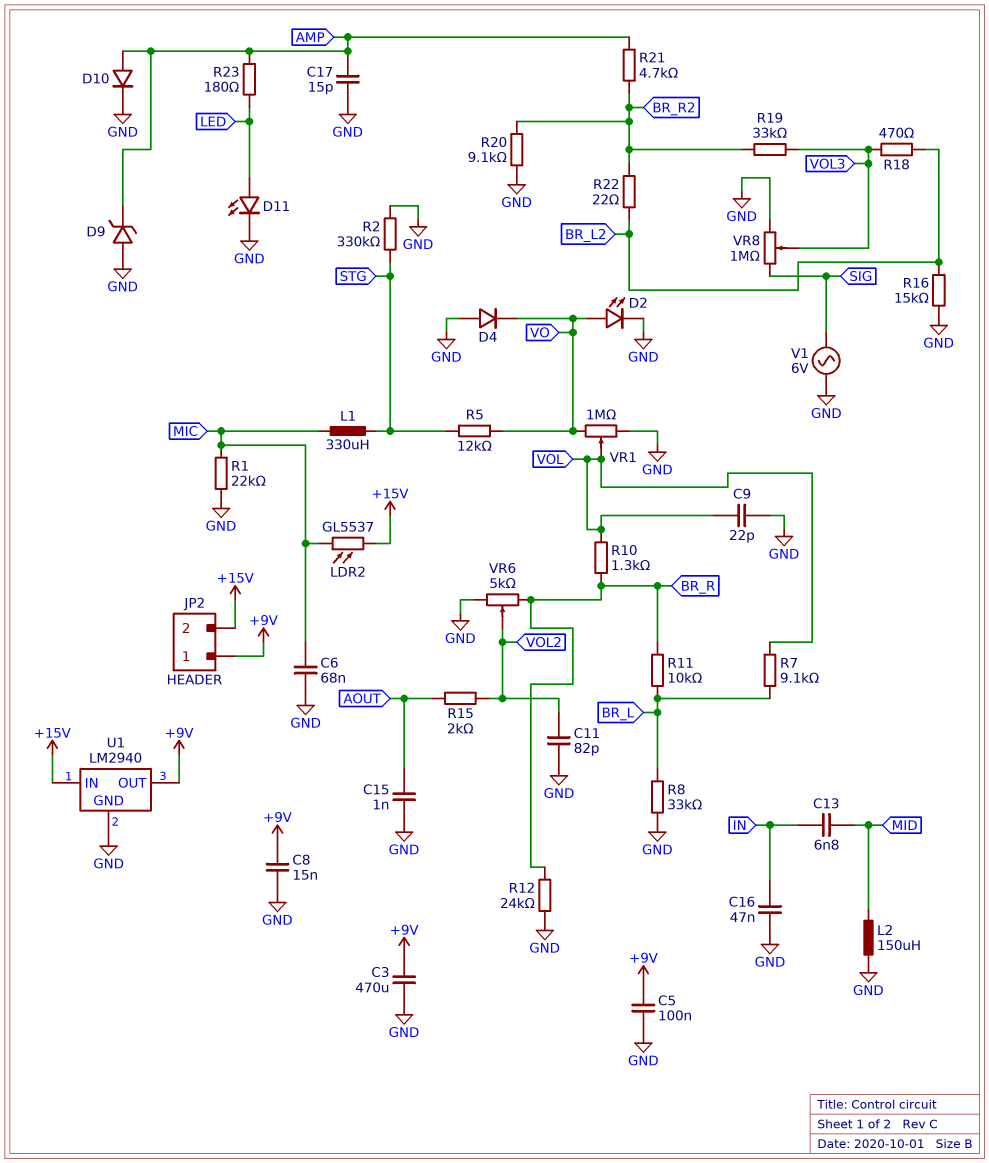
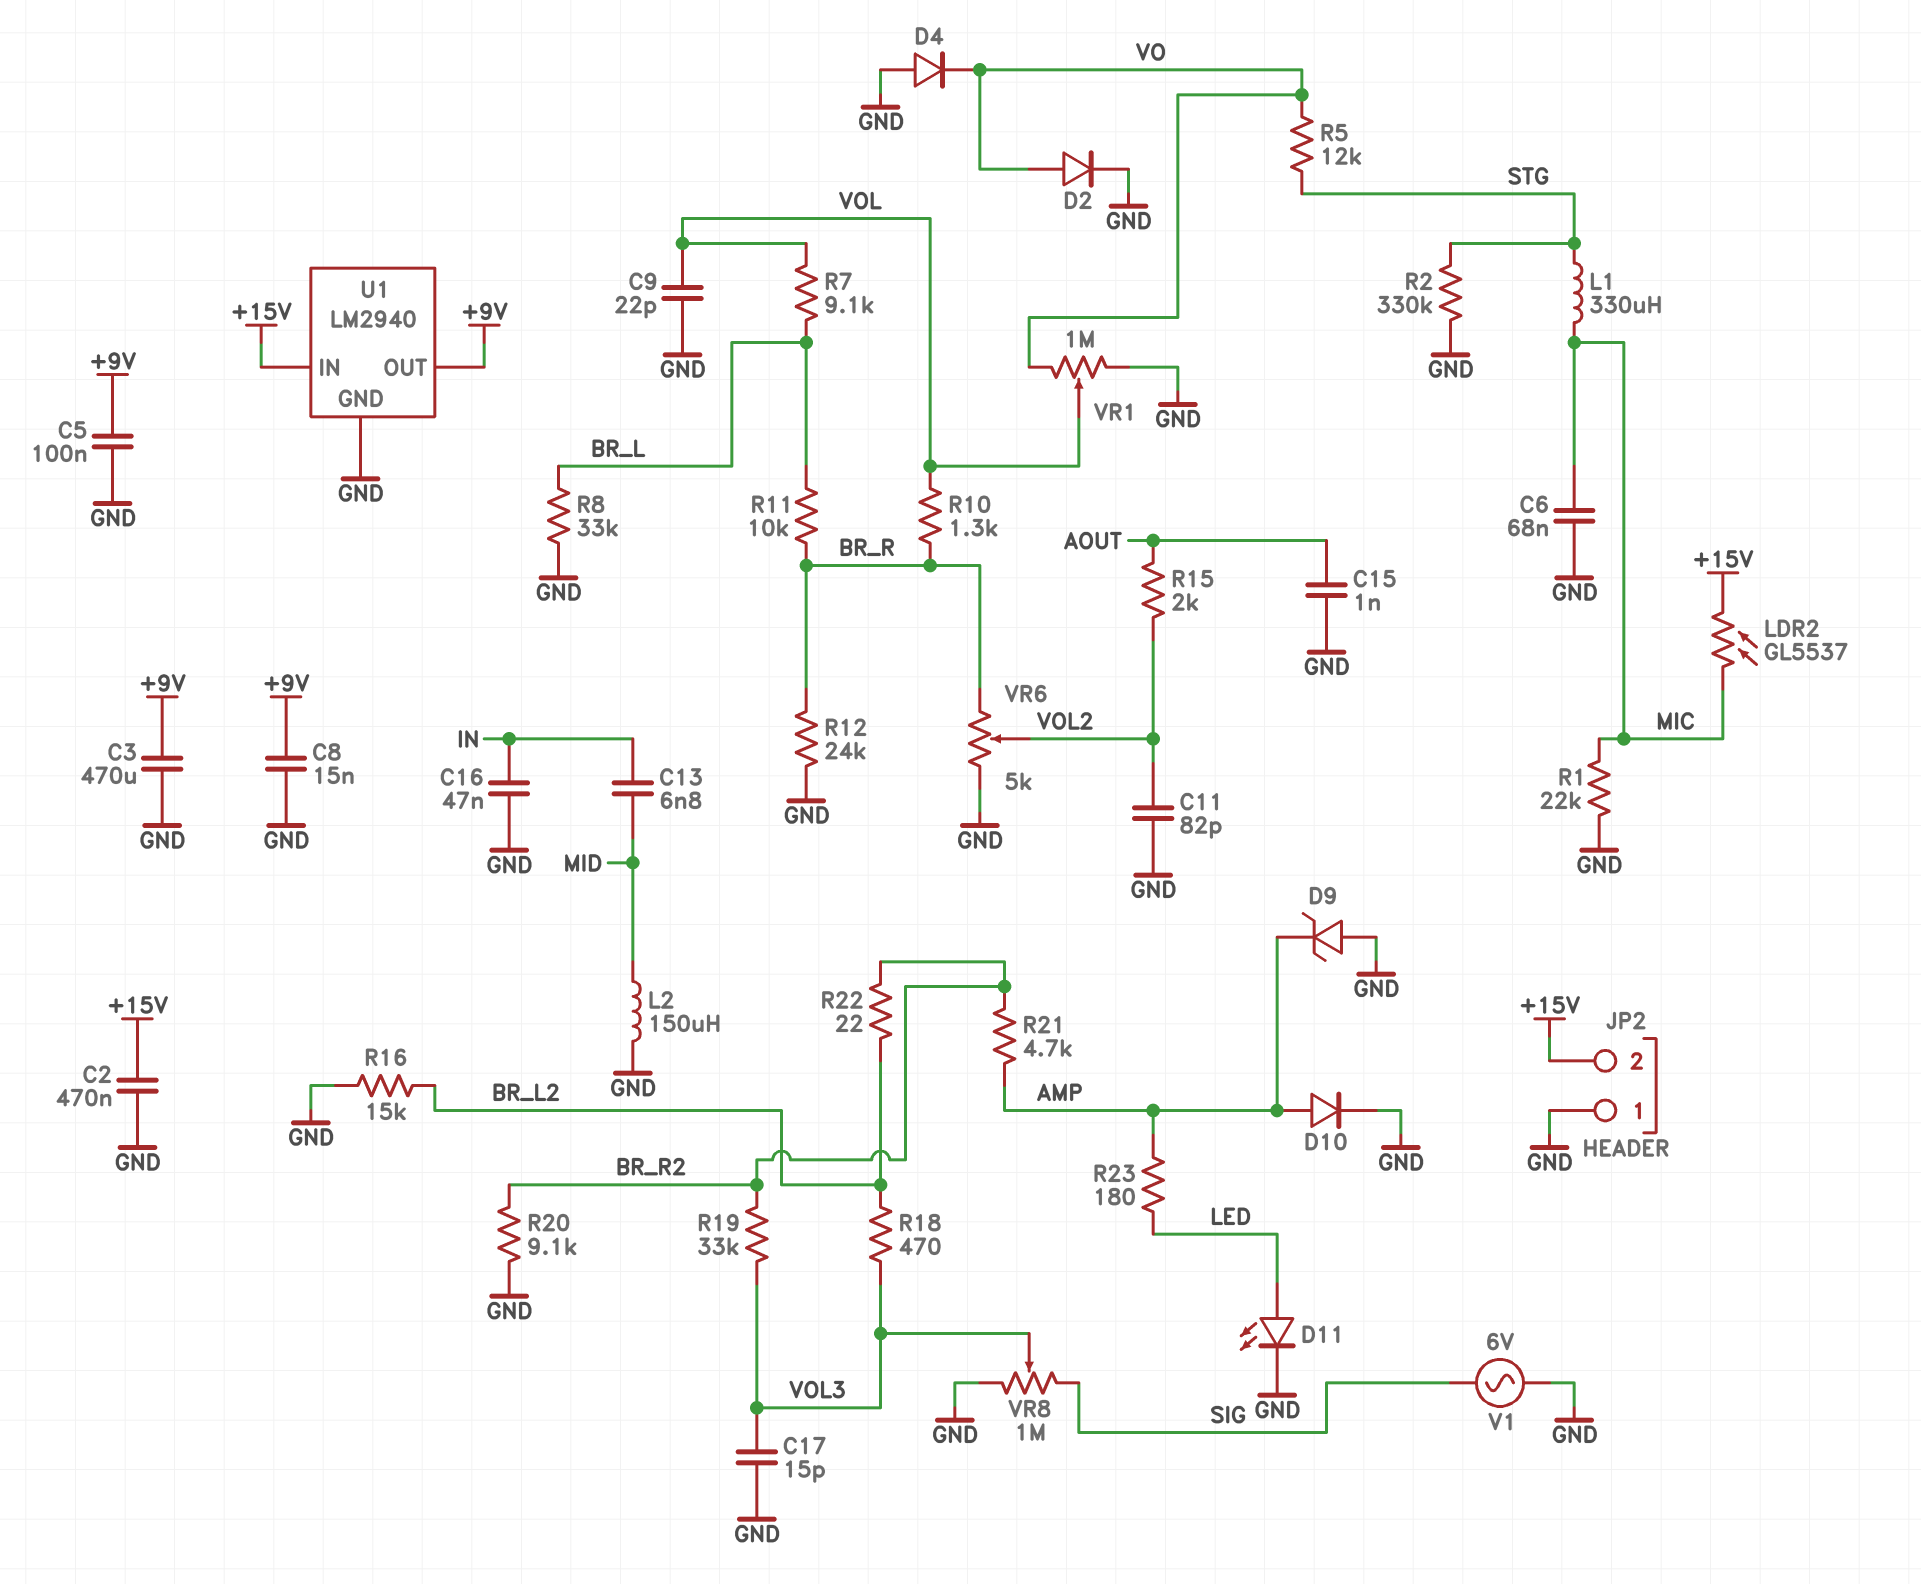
C2: none -> 470nF (+15V, GND)
C17: 15pF (AMP, GND) -> 15pF (GND, VOL3)
D2: LED (A VO, K GND) -> diode (A VO, K GND)
JP2 pin 1: +9V -> GND

